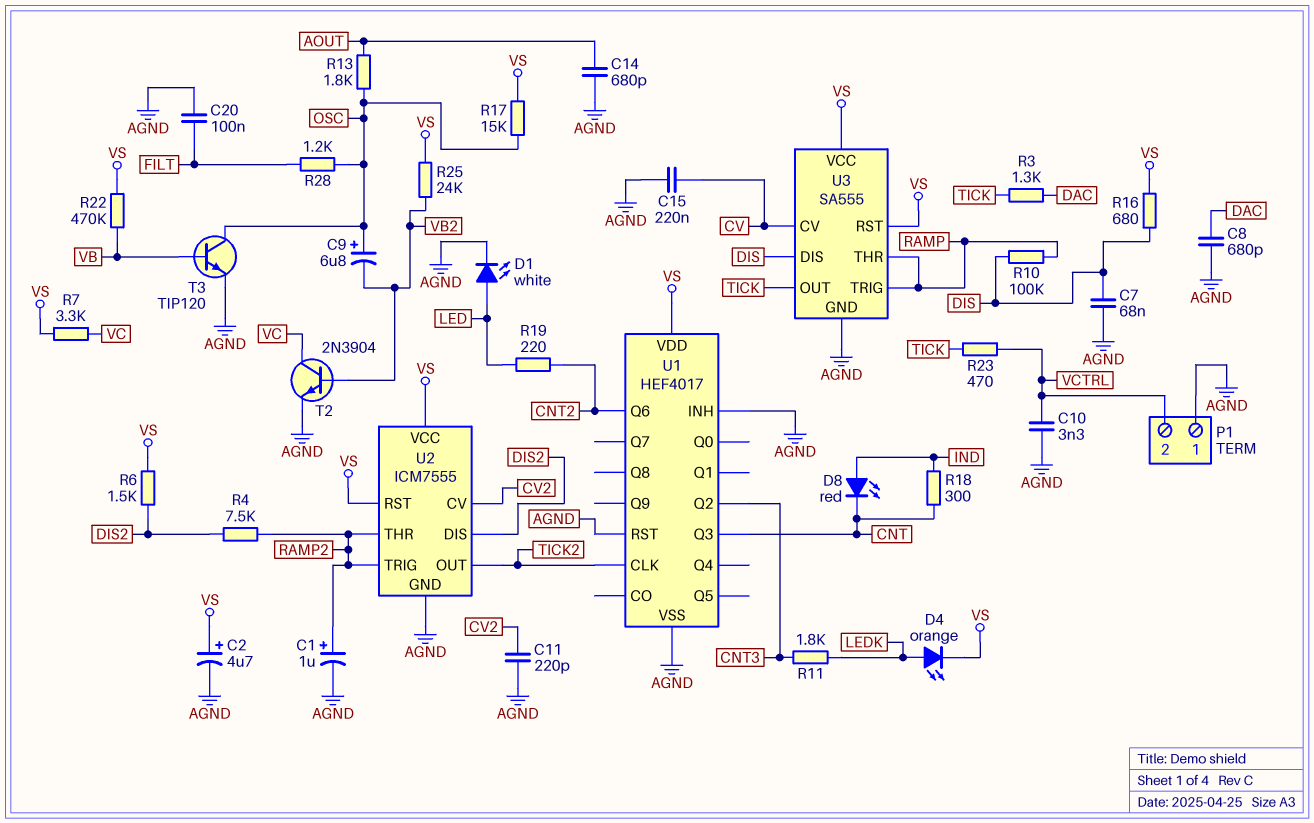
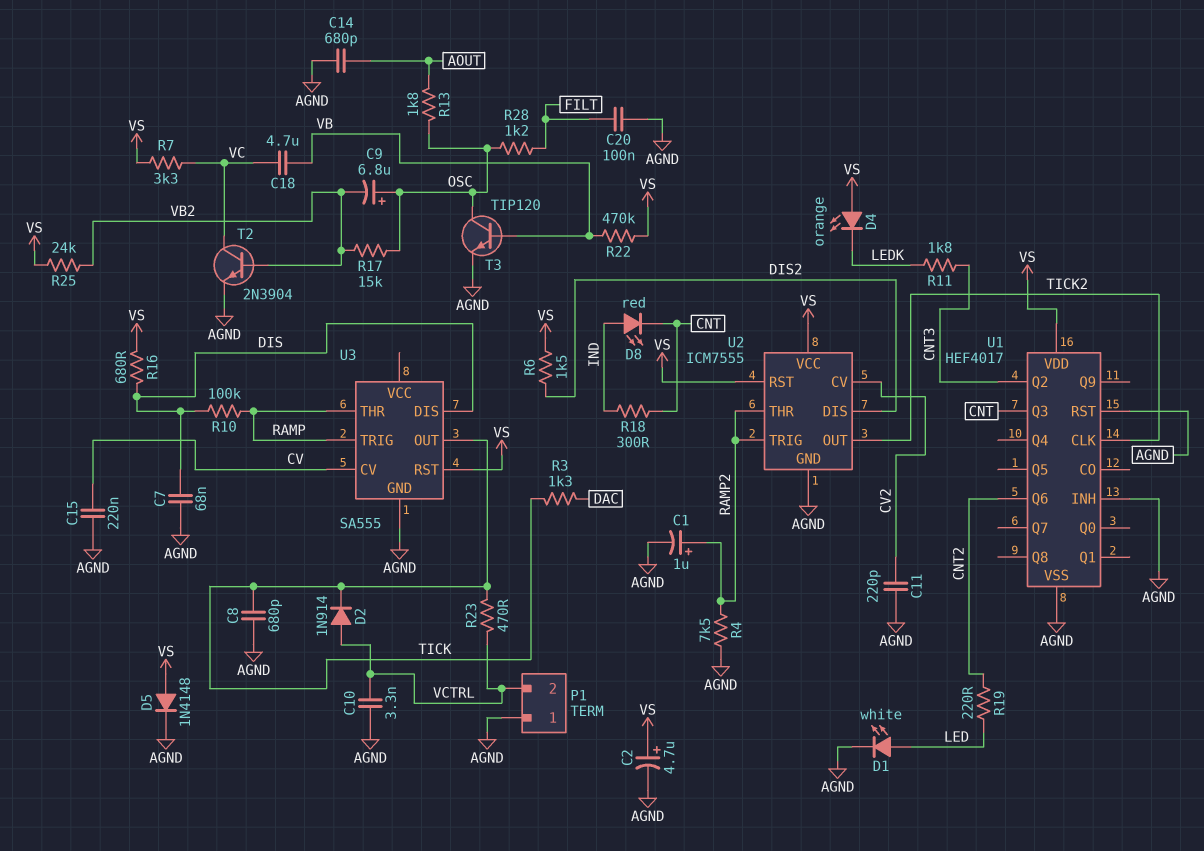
C8: 680pF (AGND, DAC) -> 680pF (AGND, TICK)
C18: none -> 4.7uF (VB, VC)
D2: none -> diode 1N914 (A VCTRL, K TICK)
D4: LED orange (A LEDK, K VS) -> LED orange (A VS, K LEDK)
D5: none -> diode 1N4148 (A VS, K AGND)
R4: 7.5k (DIS2, RAMP2) -> 7.5k (AGND, RAMP2)
R17: 15k (OSC, VS) -> 15k (OSC, VB2)
U3 pin VCC: VS -> none

